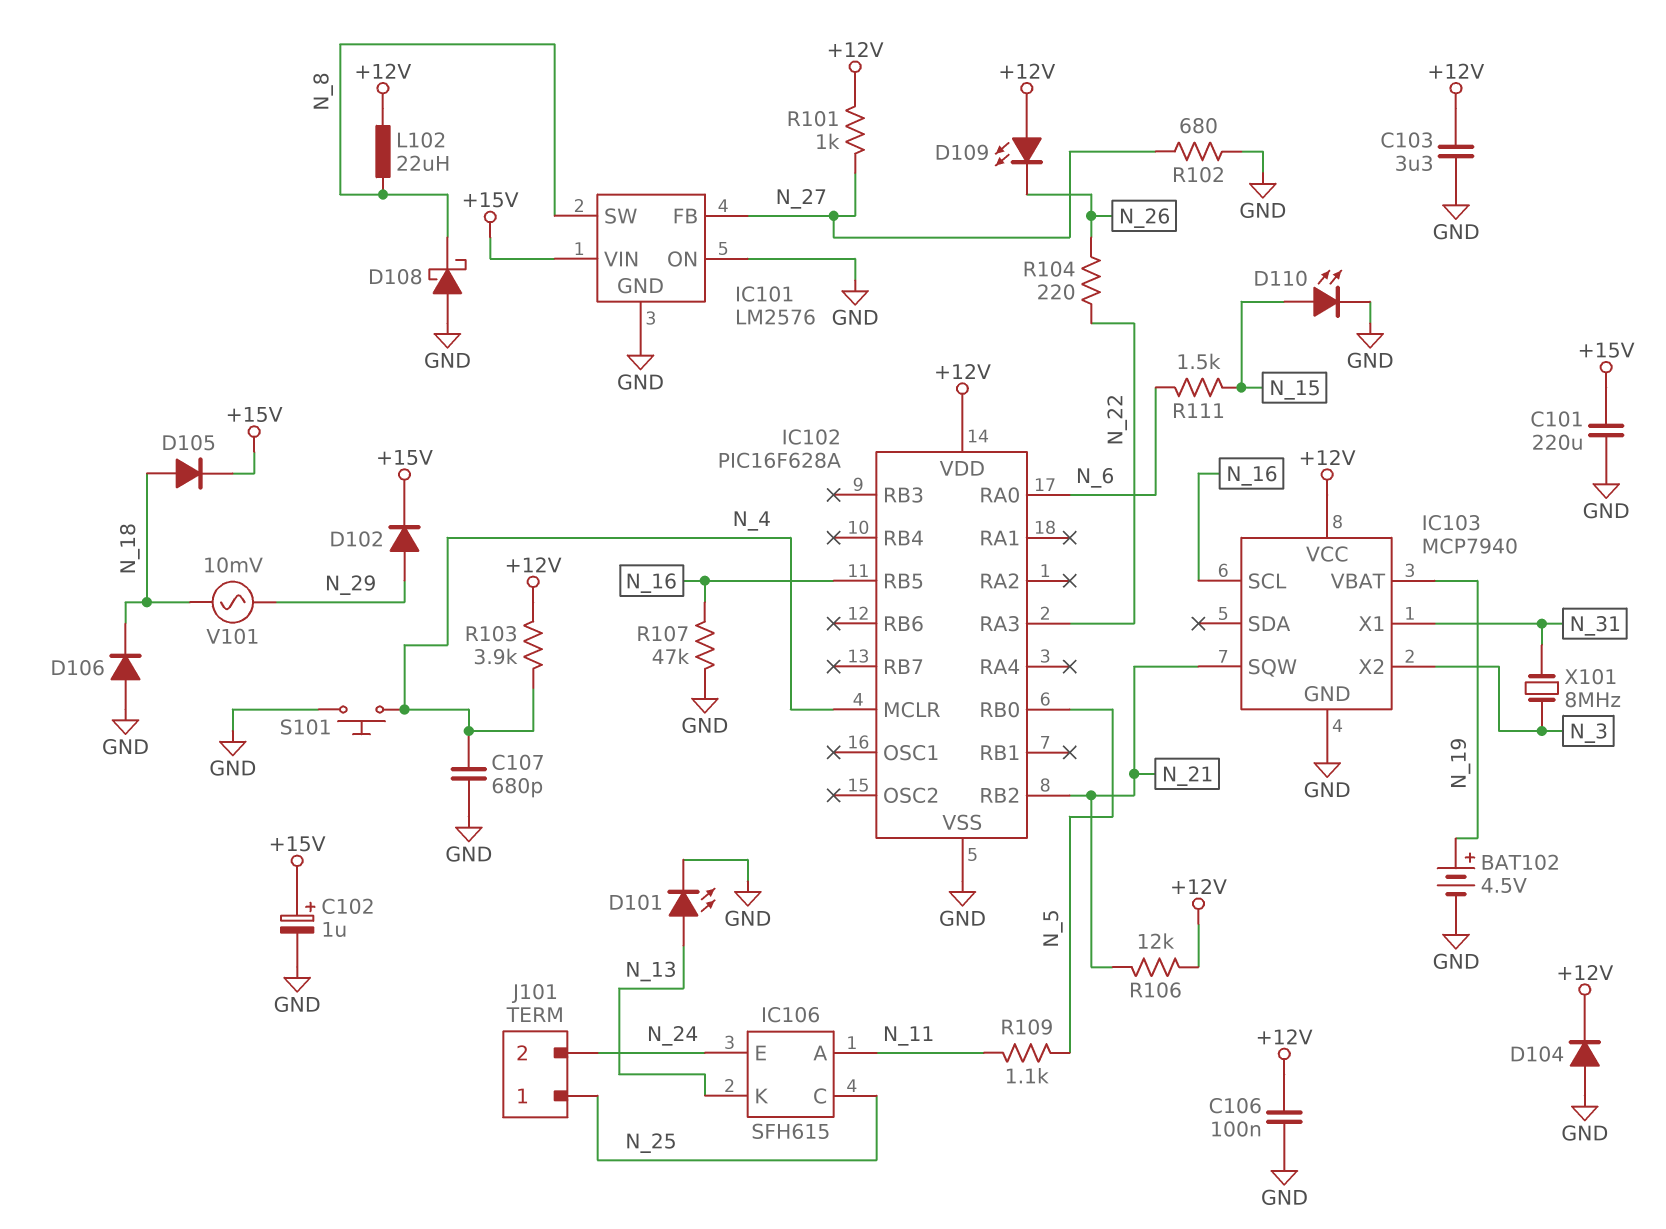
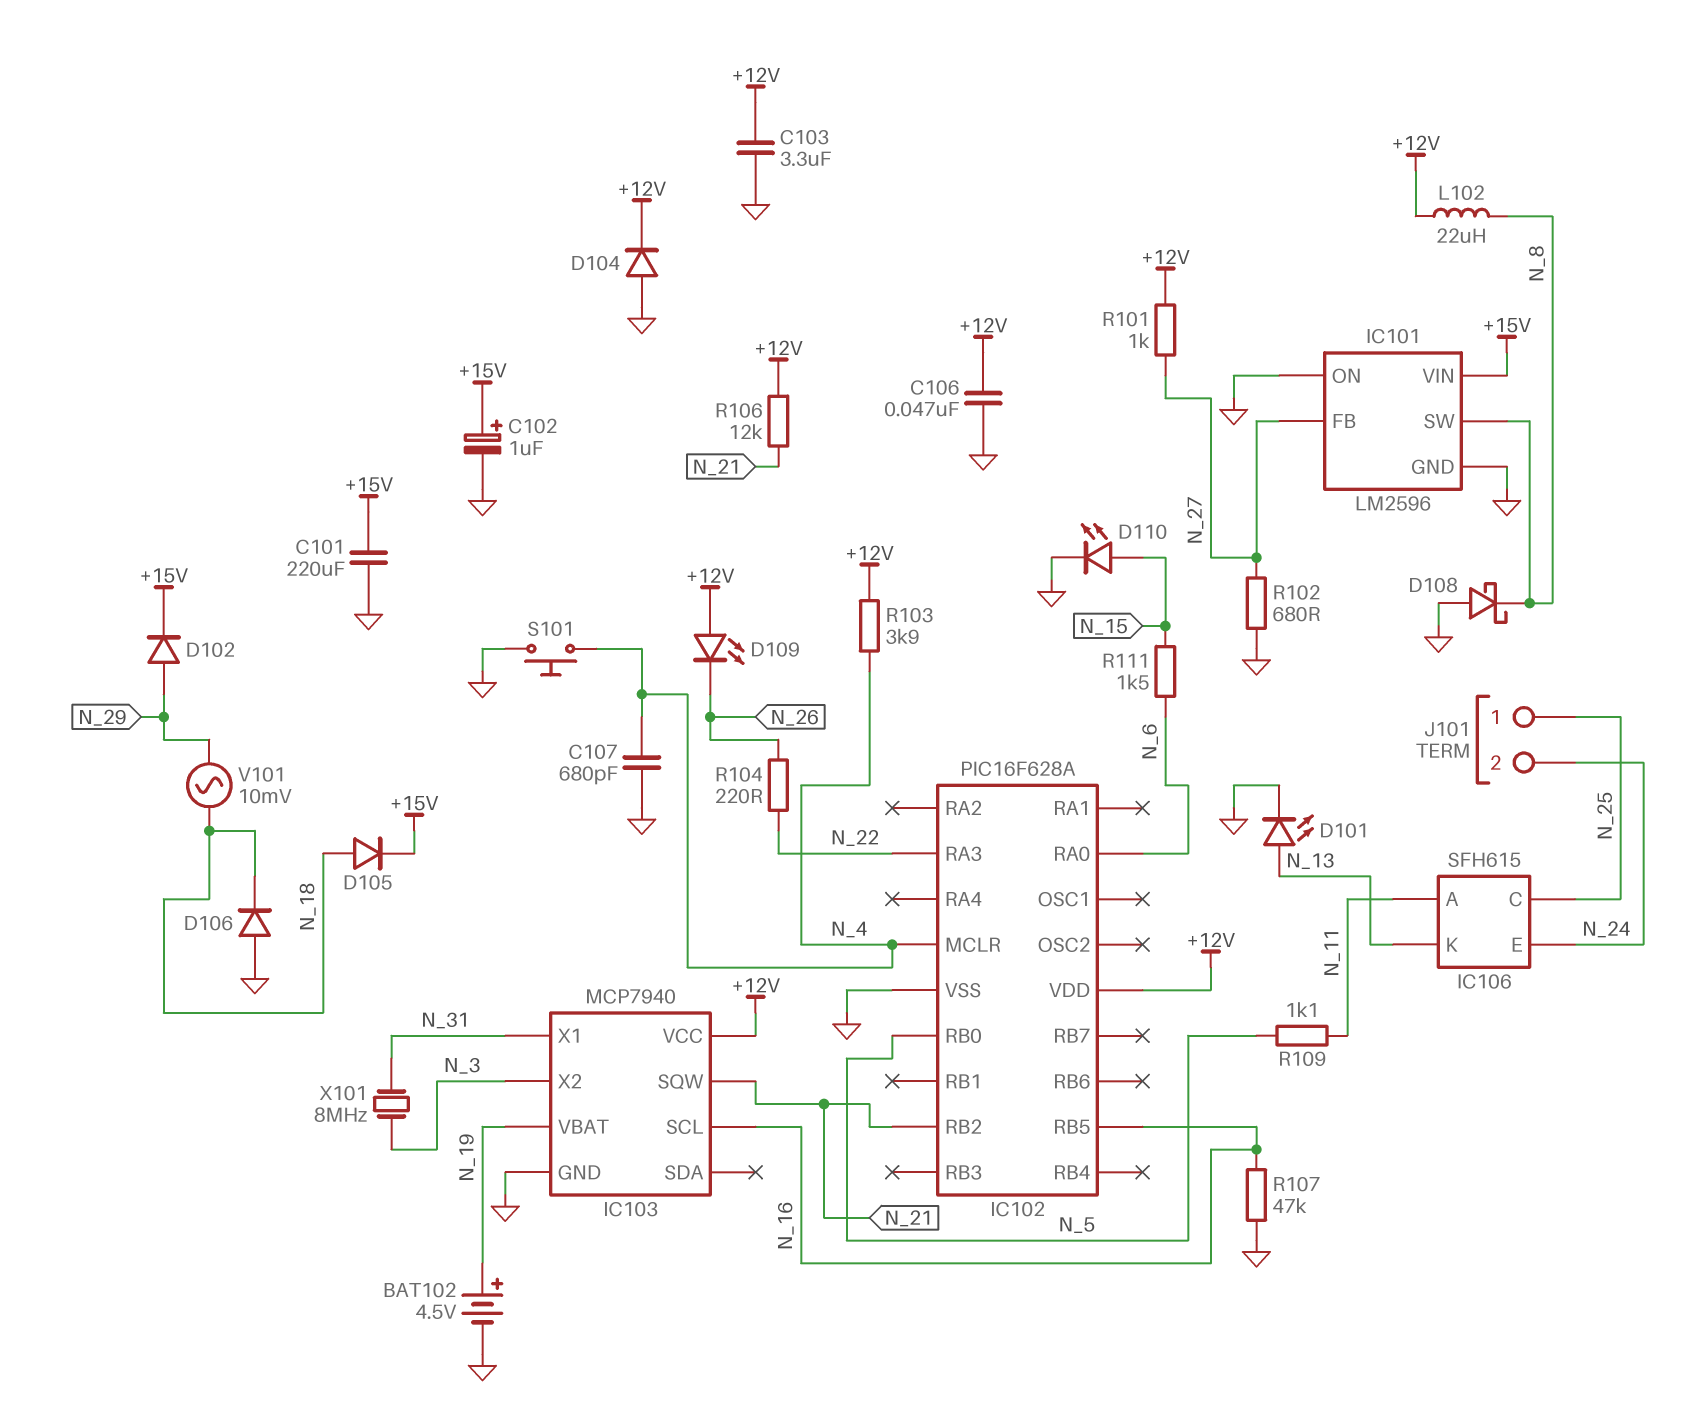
C106: 100nF (+12V, GND) -> 47nF (+12V, GND)
IC101: LM2576 -> LM2596

